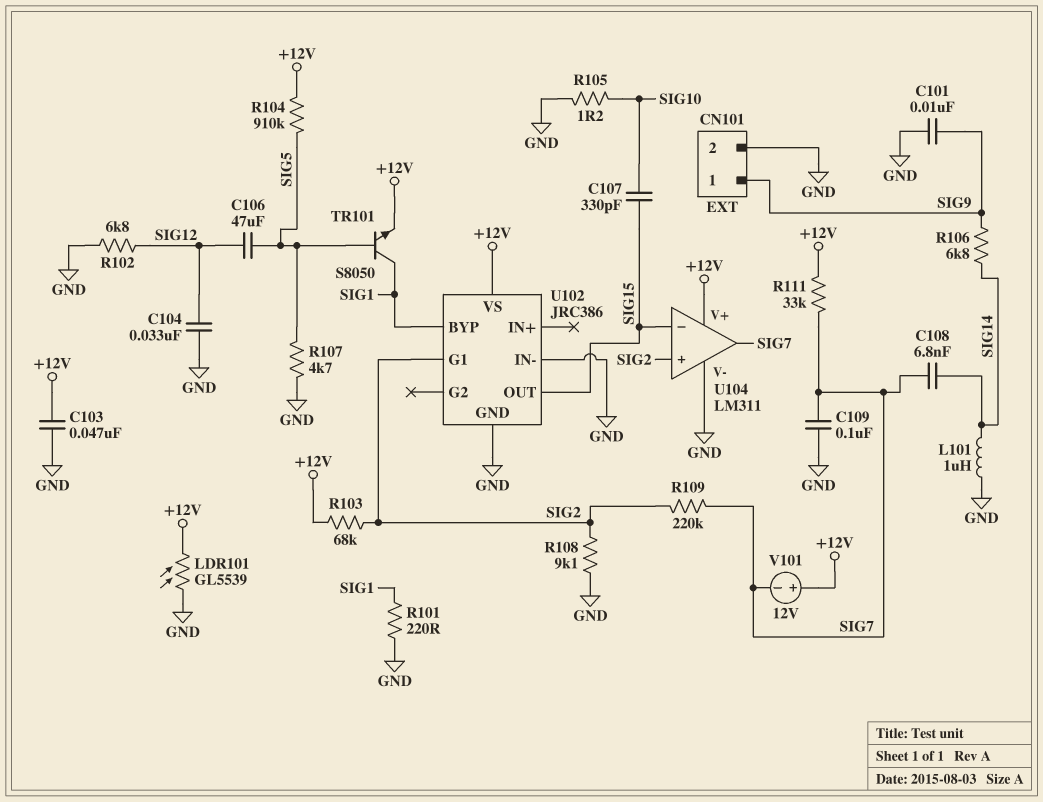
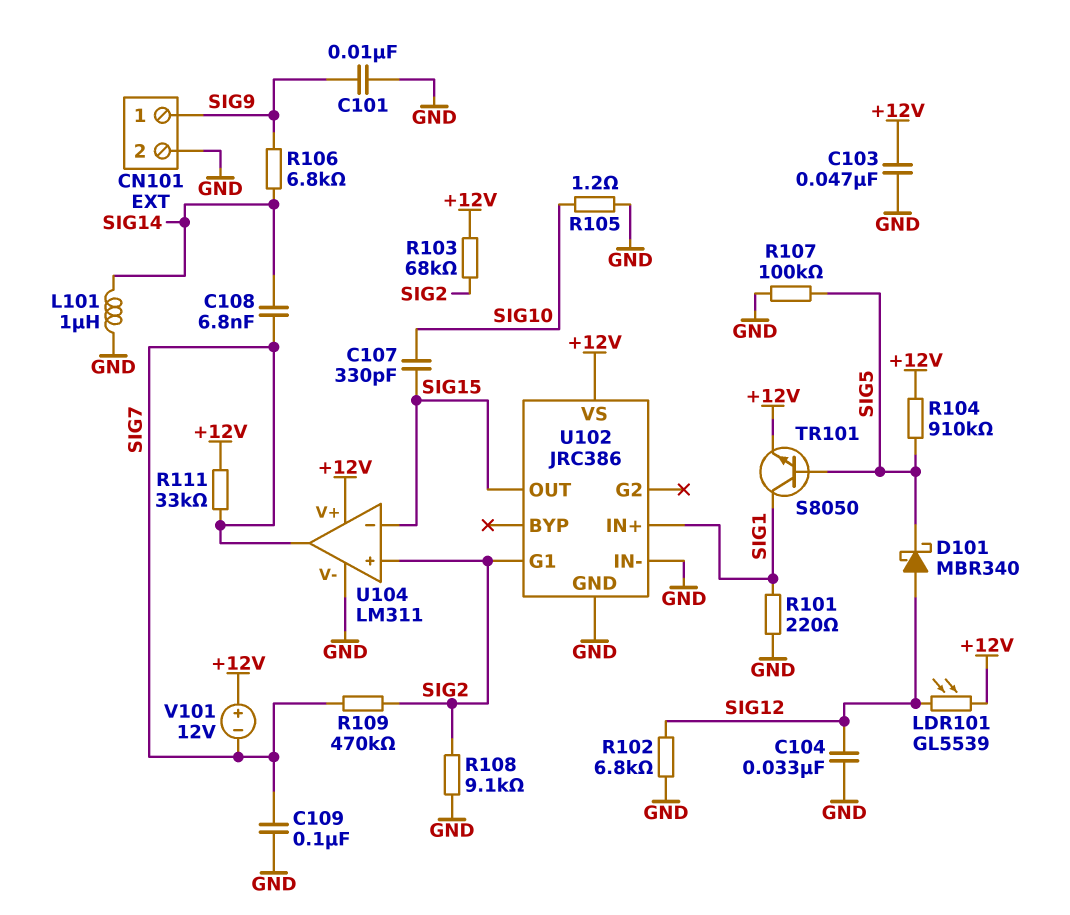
C106: 47uF (SIG5, SIG12) -> none
D101: none -> schottky MBR340 (A SIG12, K SIG5)
LDR101: GL5539 (+12V, GND) -> GL5539 (+12V, SIG12)
R107: 4.7k (GND, SIG5) -> 100k (GND, SIG5)
R109: 220k (SIG2, SIG7) -> 470k (SIG2, SIG7)
U102 pin BYP: SIG1 -> none
U102 pin IN+: none -> SIG1

